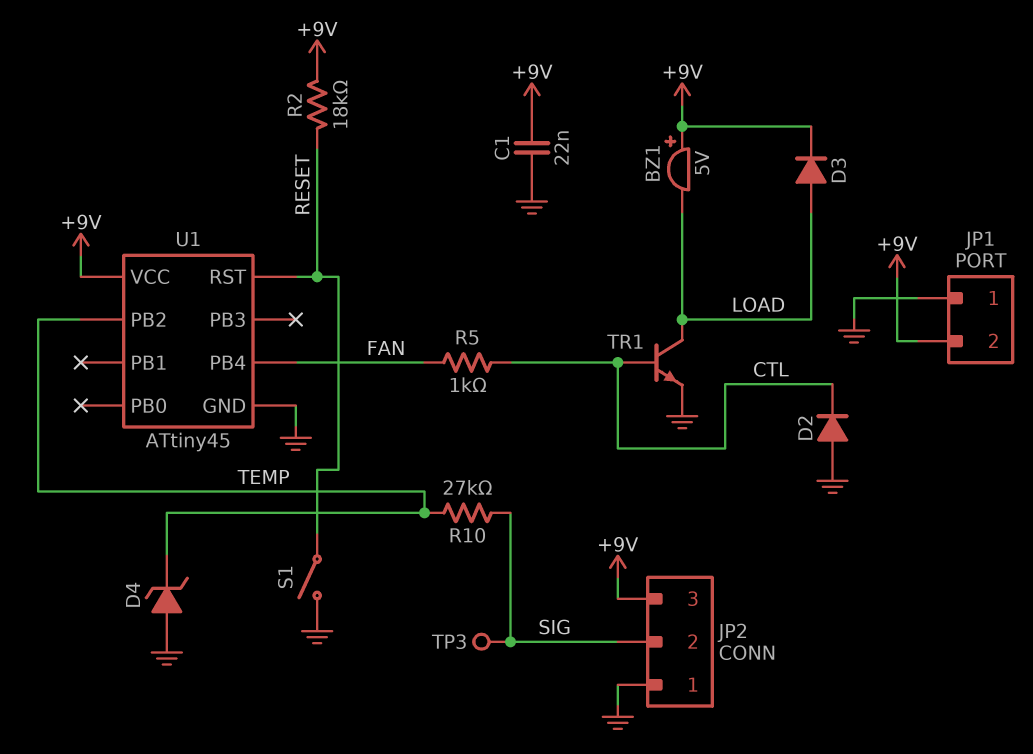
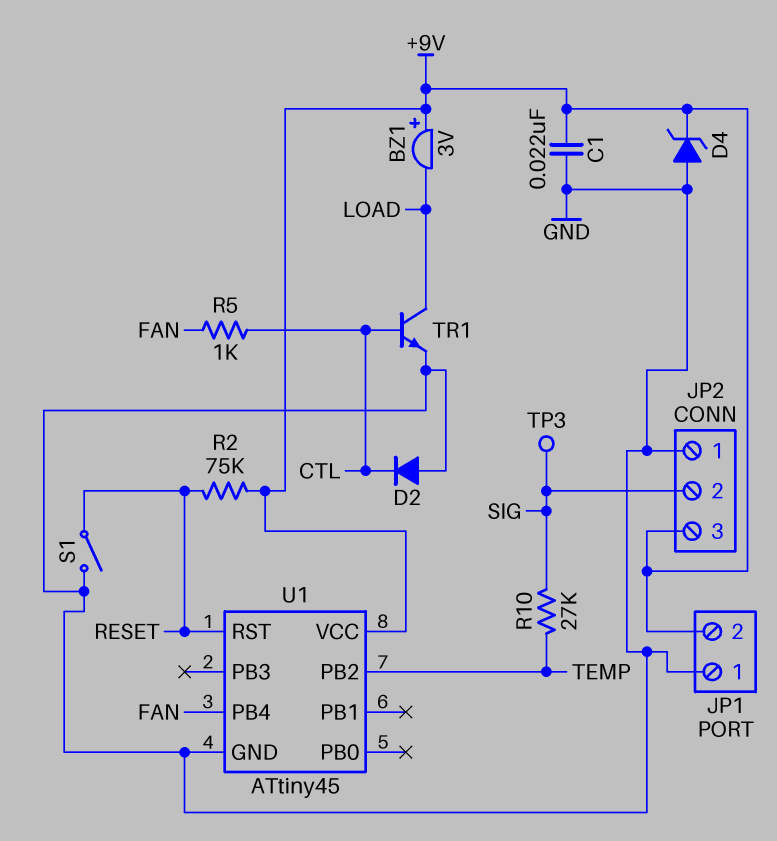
BZ1: buzzer 5V (plus +9V, minus LOAD) -> buzzer 3V (plus +9V, minus LOAD)
D3: diode (A LOAD, K +9V) -> none
D4: zener (A GND, K TEMP) -> zener (A GND, K +9V)
R2: 18k (+9V, RESET) -> 75k (+9V, RESET)

